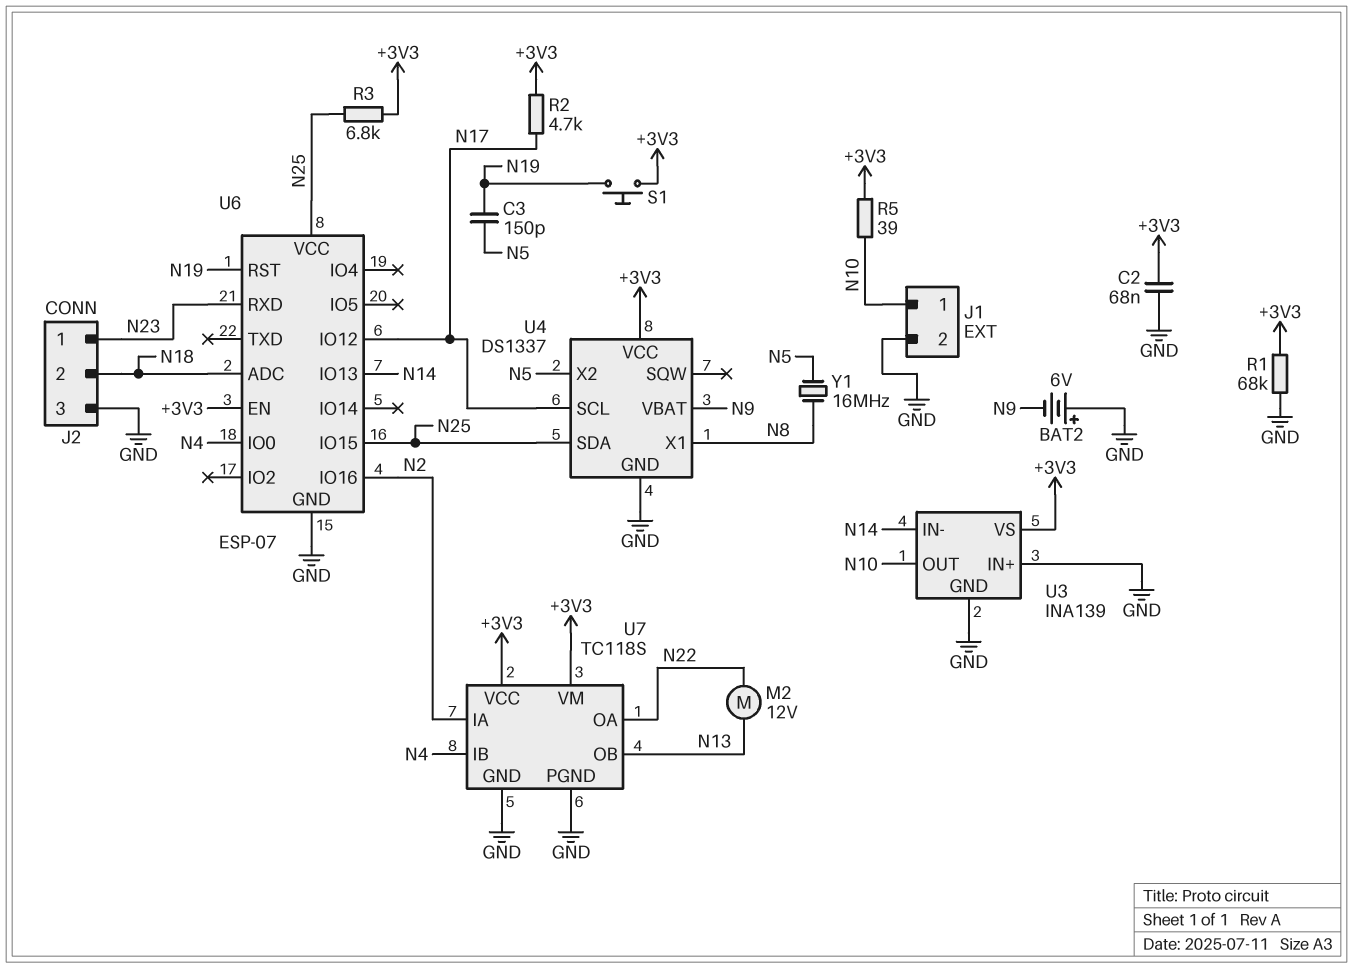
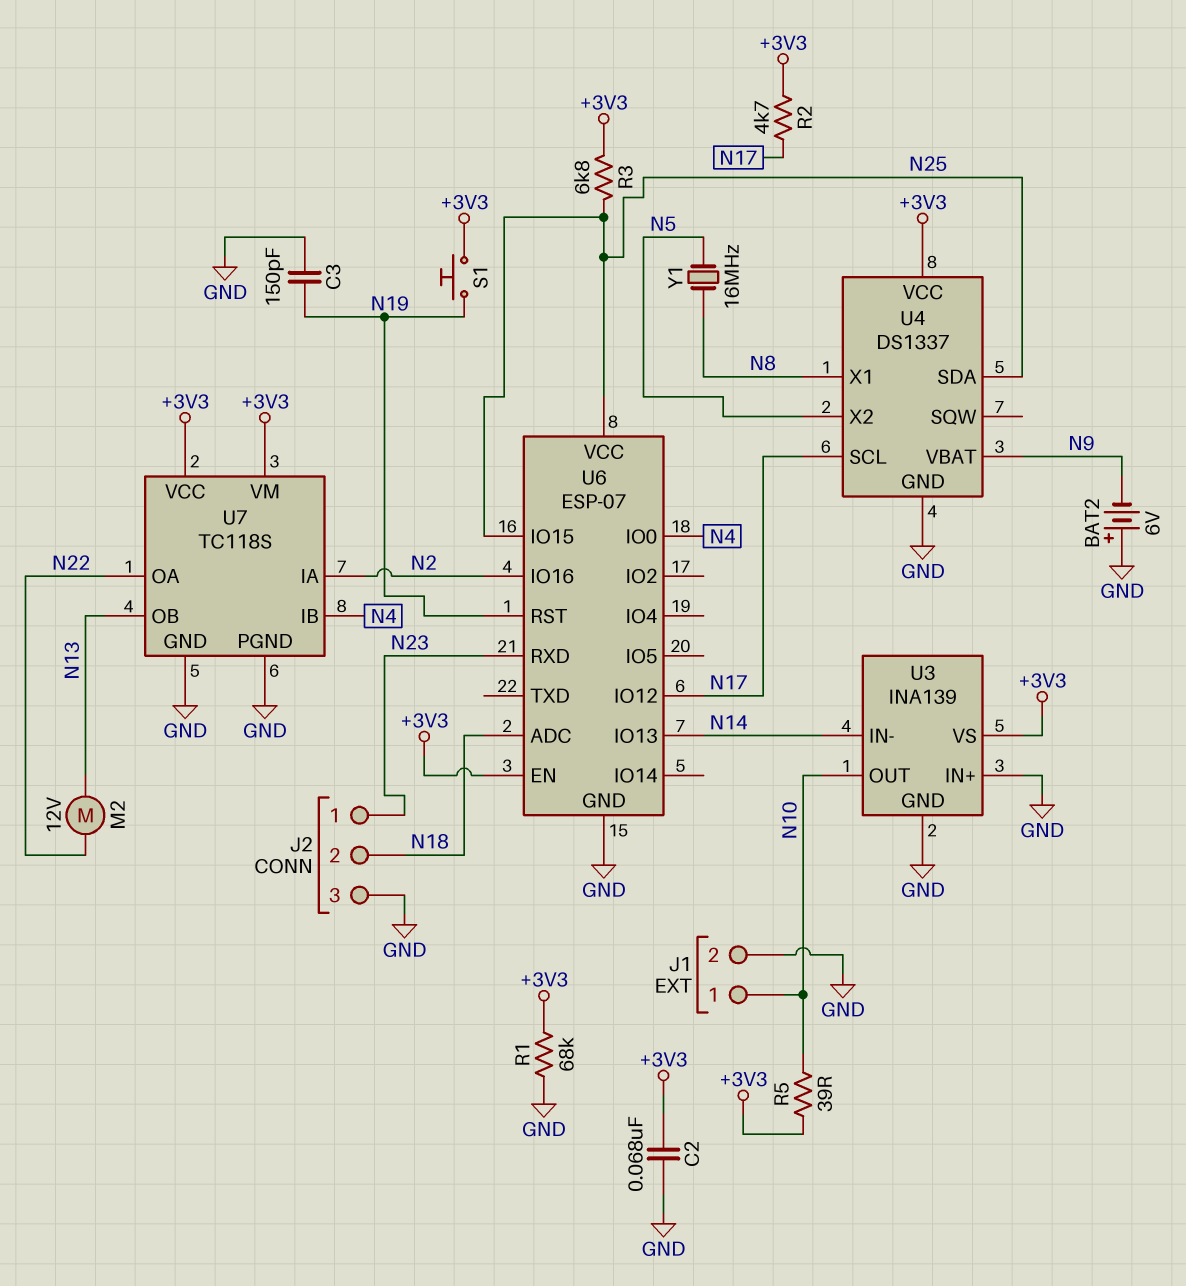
C3: 150pF (N5, N19) -> 150pF (GND, N19)

